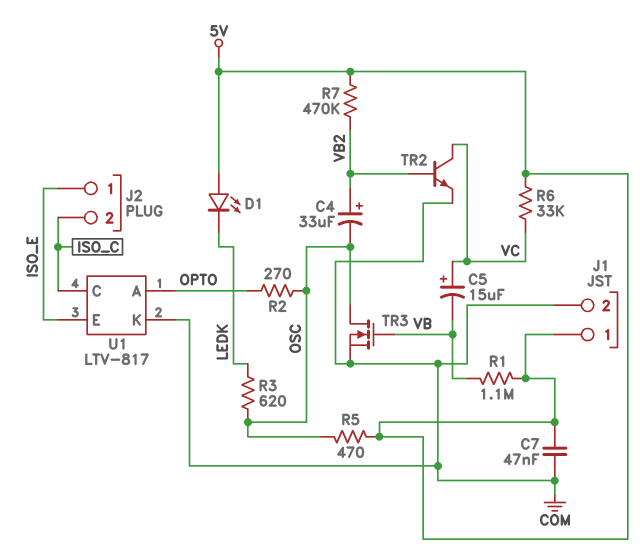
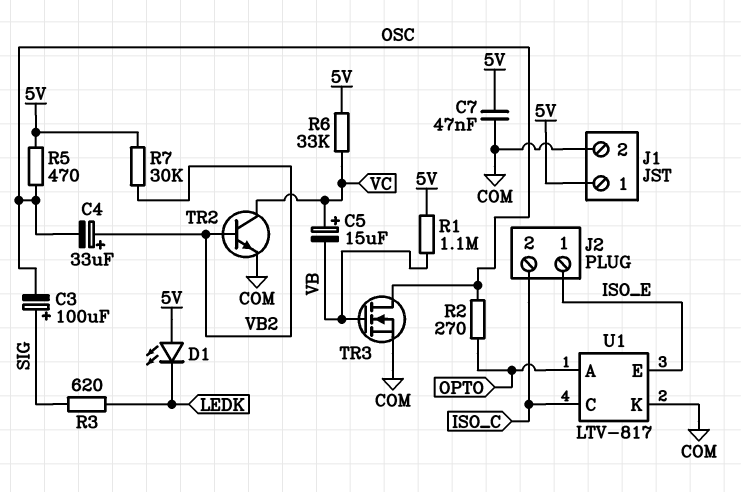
C3: none -> 100uF (plus SIG, minus OSC)
R3: 620 (LEDK, OSC) -> 620 (LEDK, SIG)
R7: 470k (5V, VB2) -> 30k (5V, VB2)

